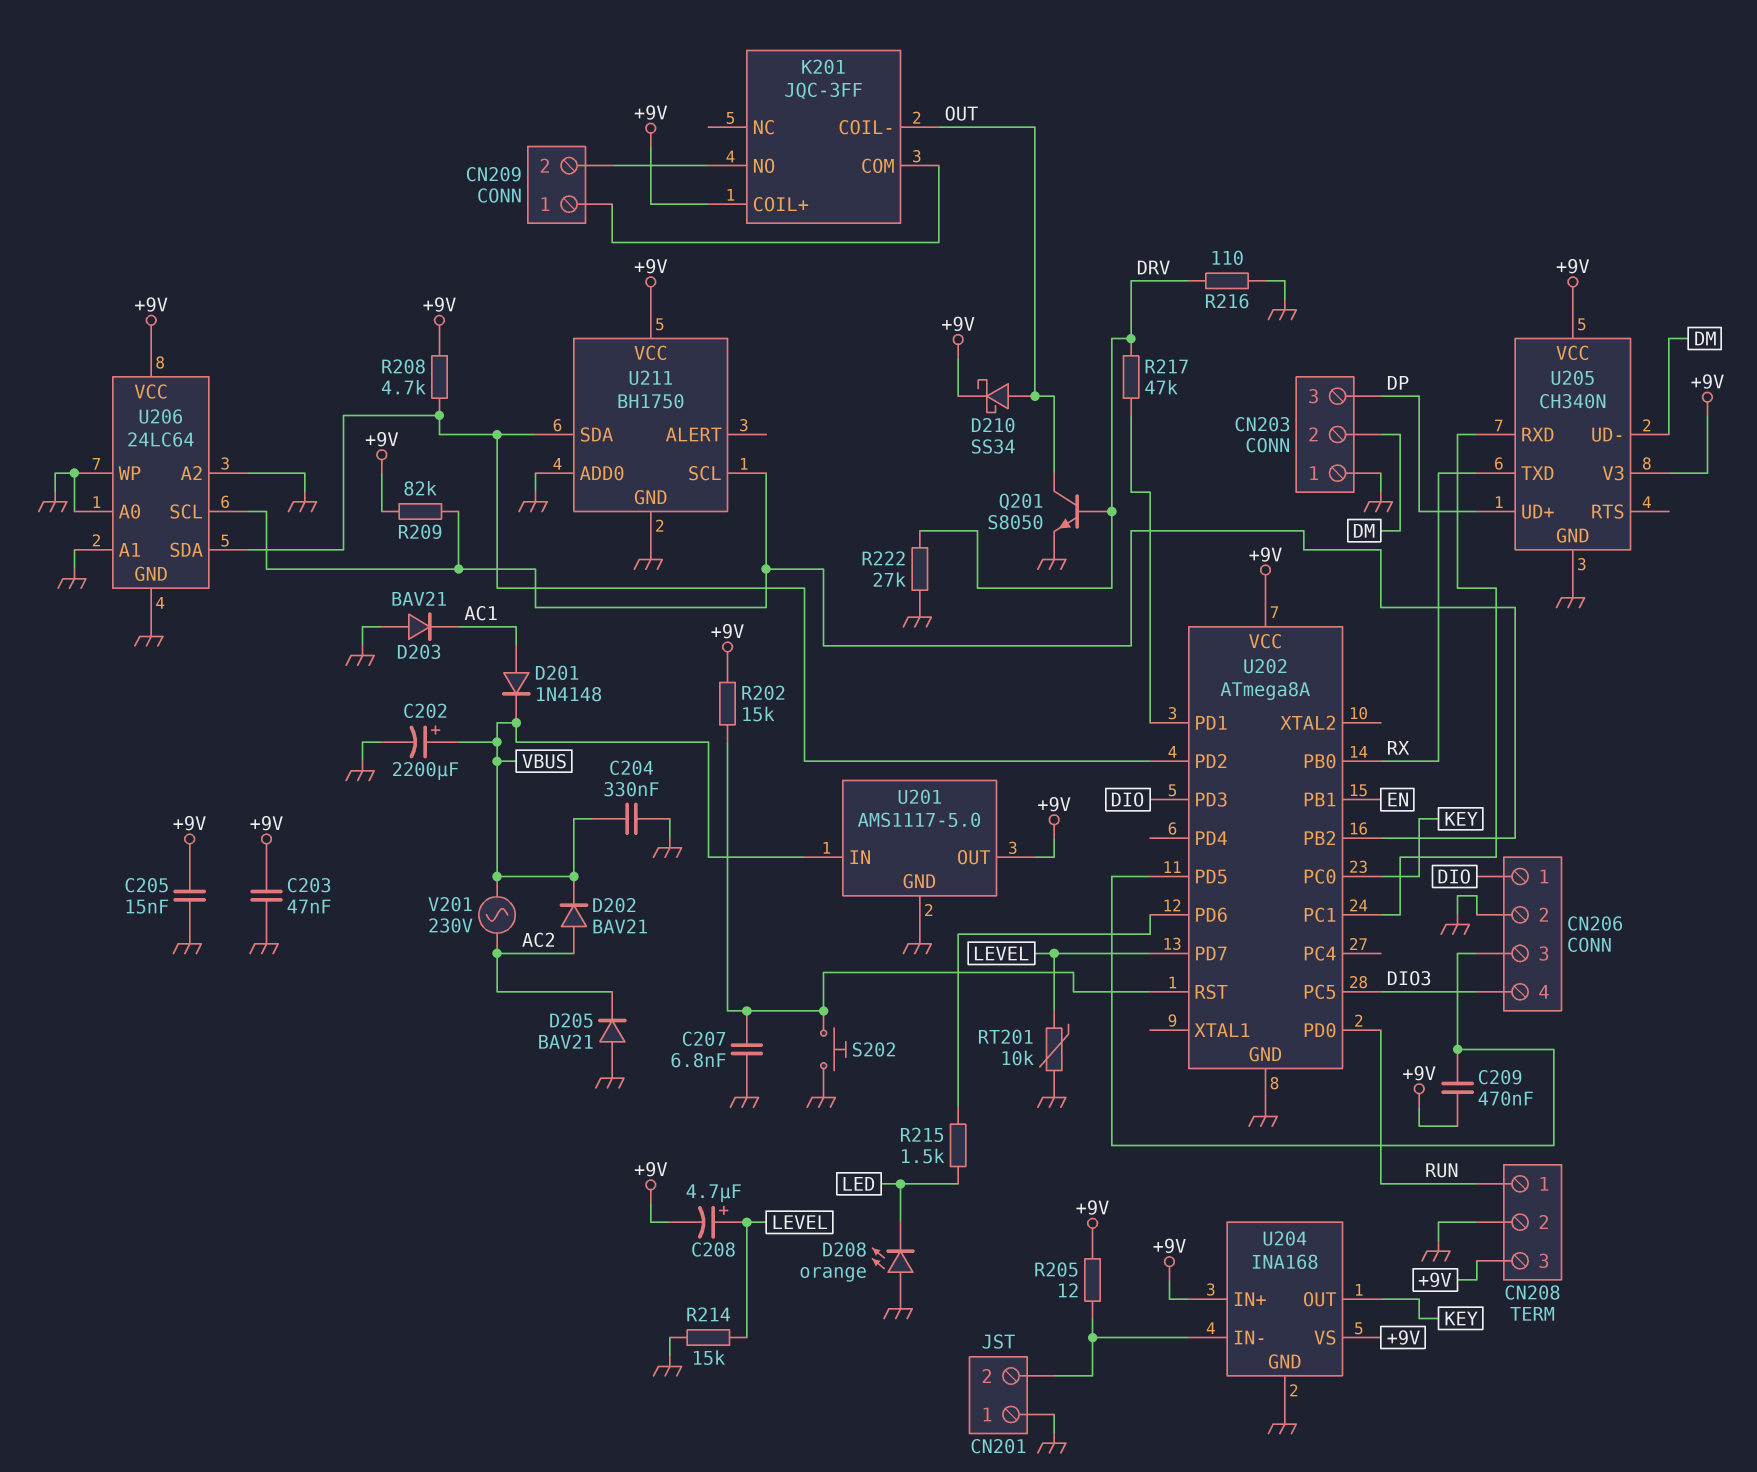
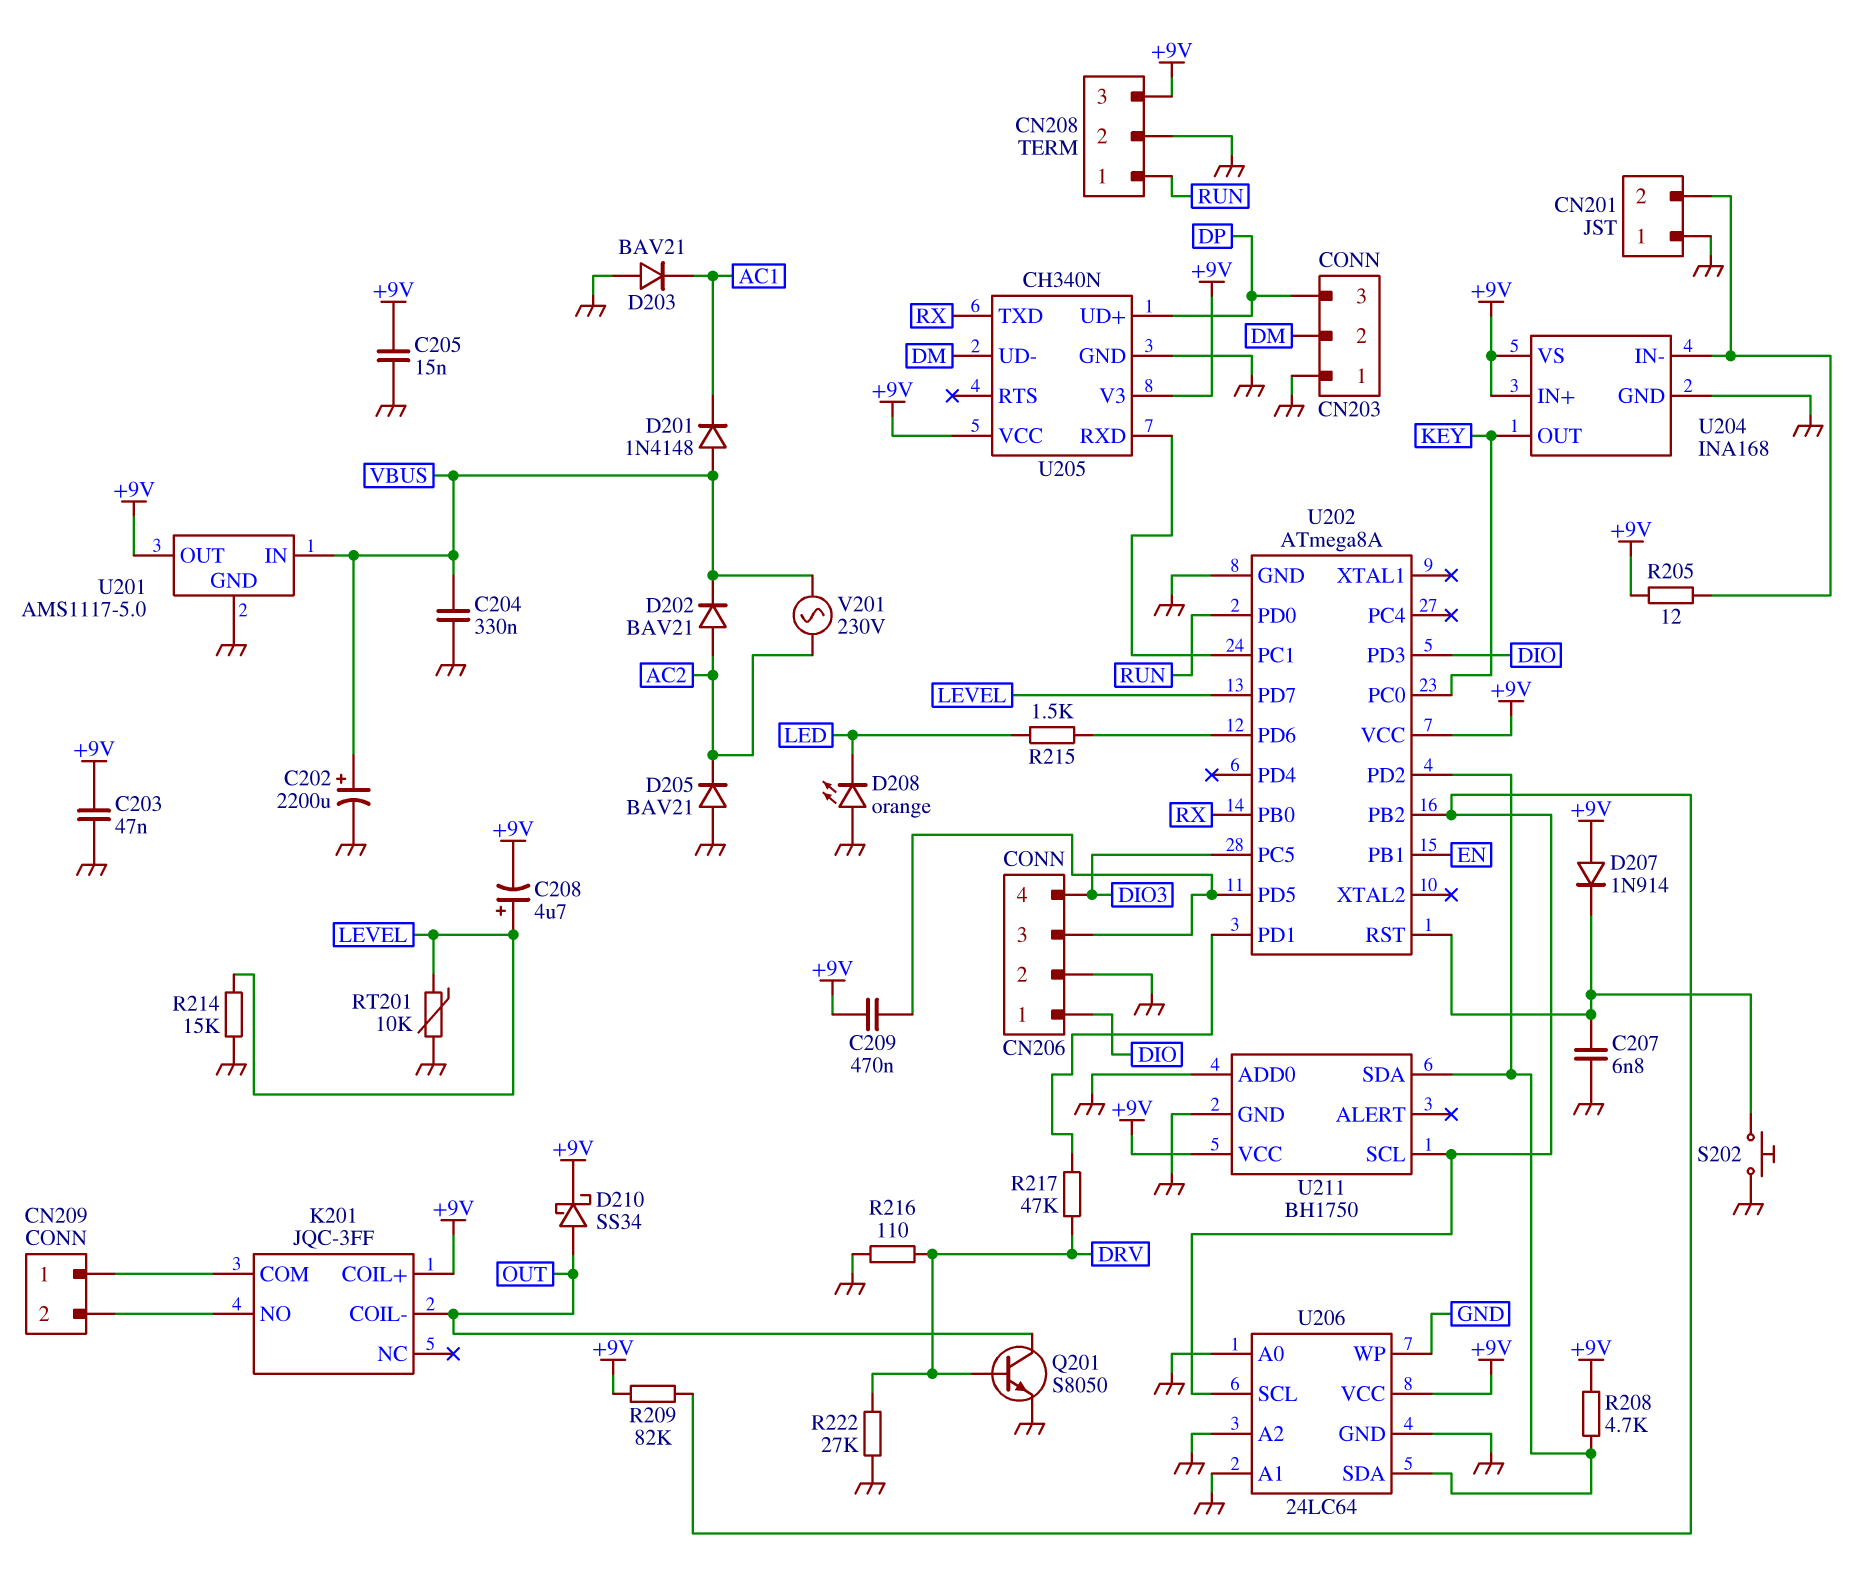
D201: diode 1N4148 (A AC1, K VBUS) -> diode 1N4148 (A VBUS, K AC1)
D207: none -> diode 1N914 (A +9V, K U202/RST)
R202: 15k (+9V, U202/RST) -> none

